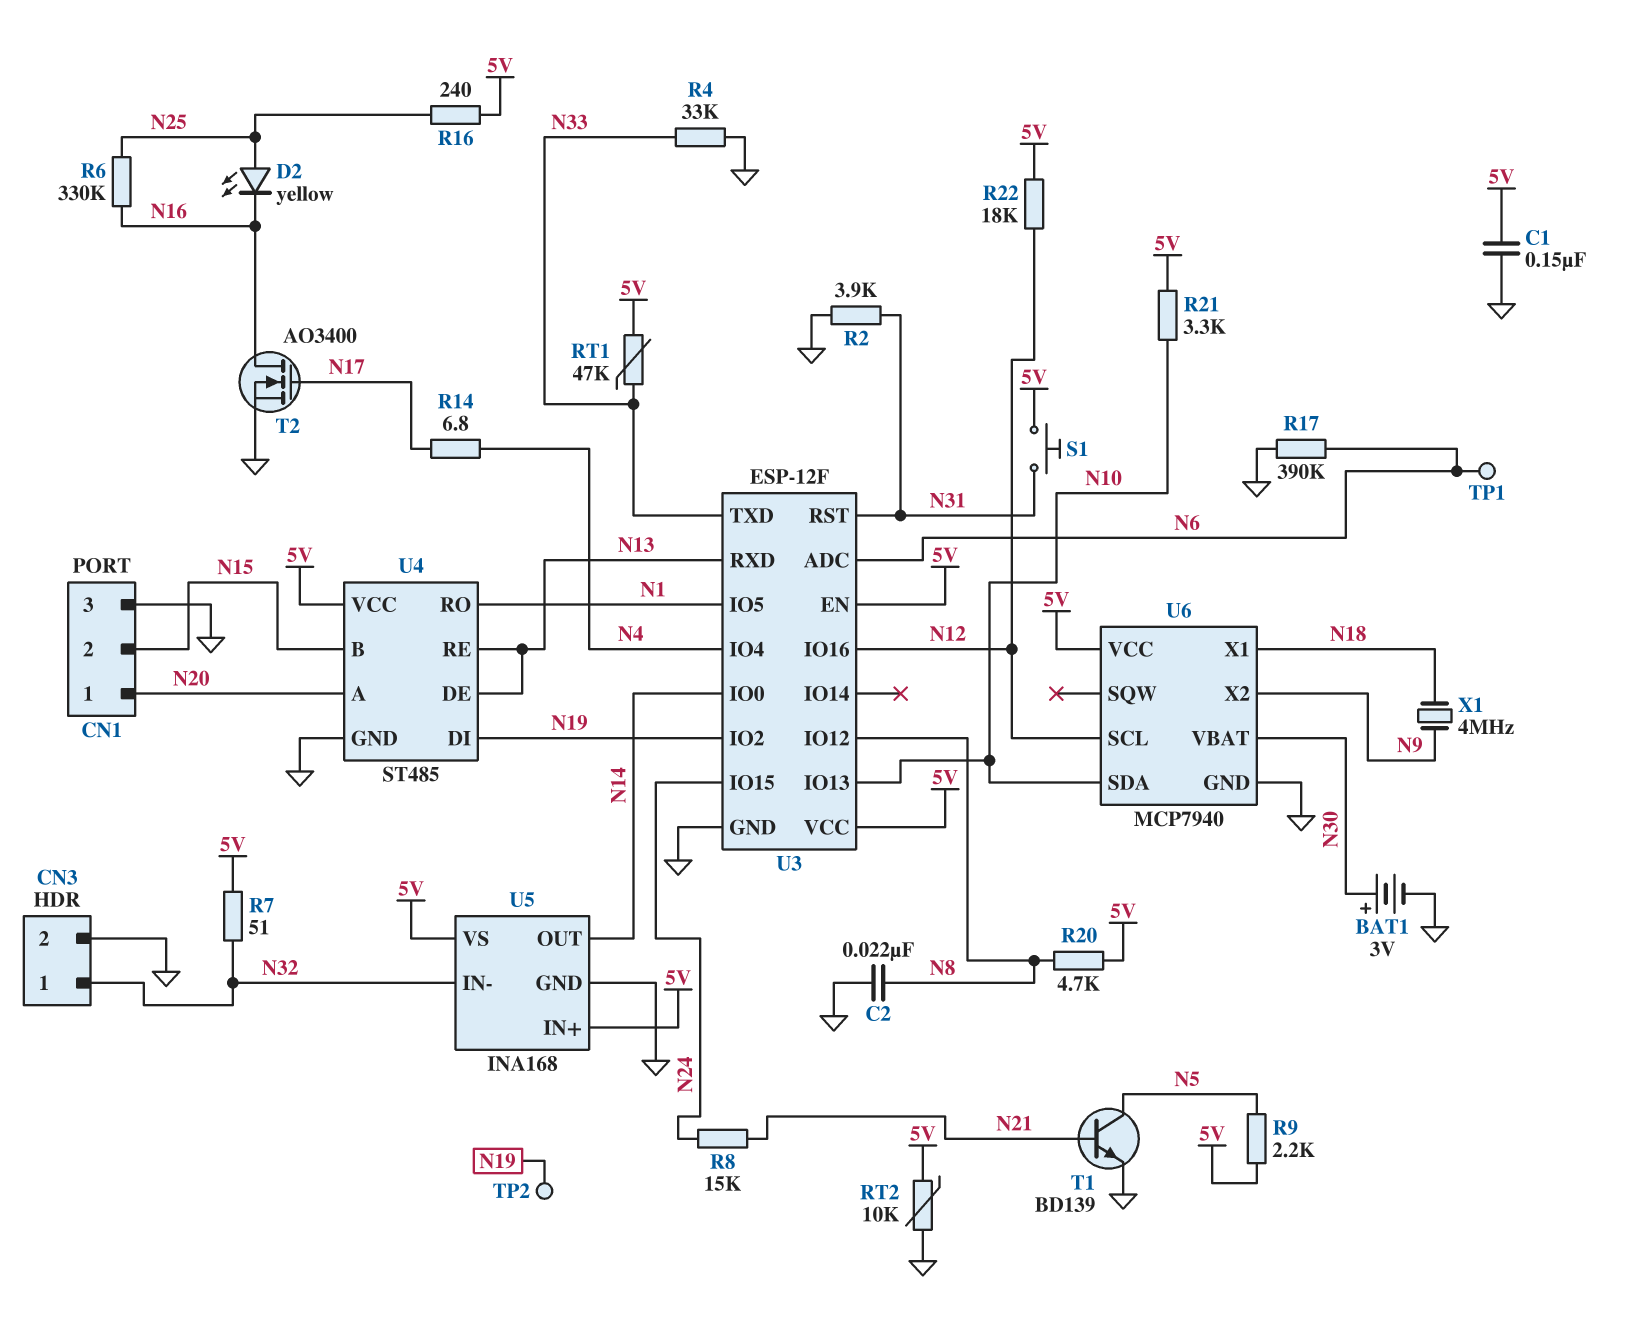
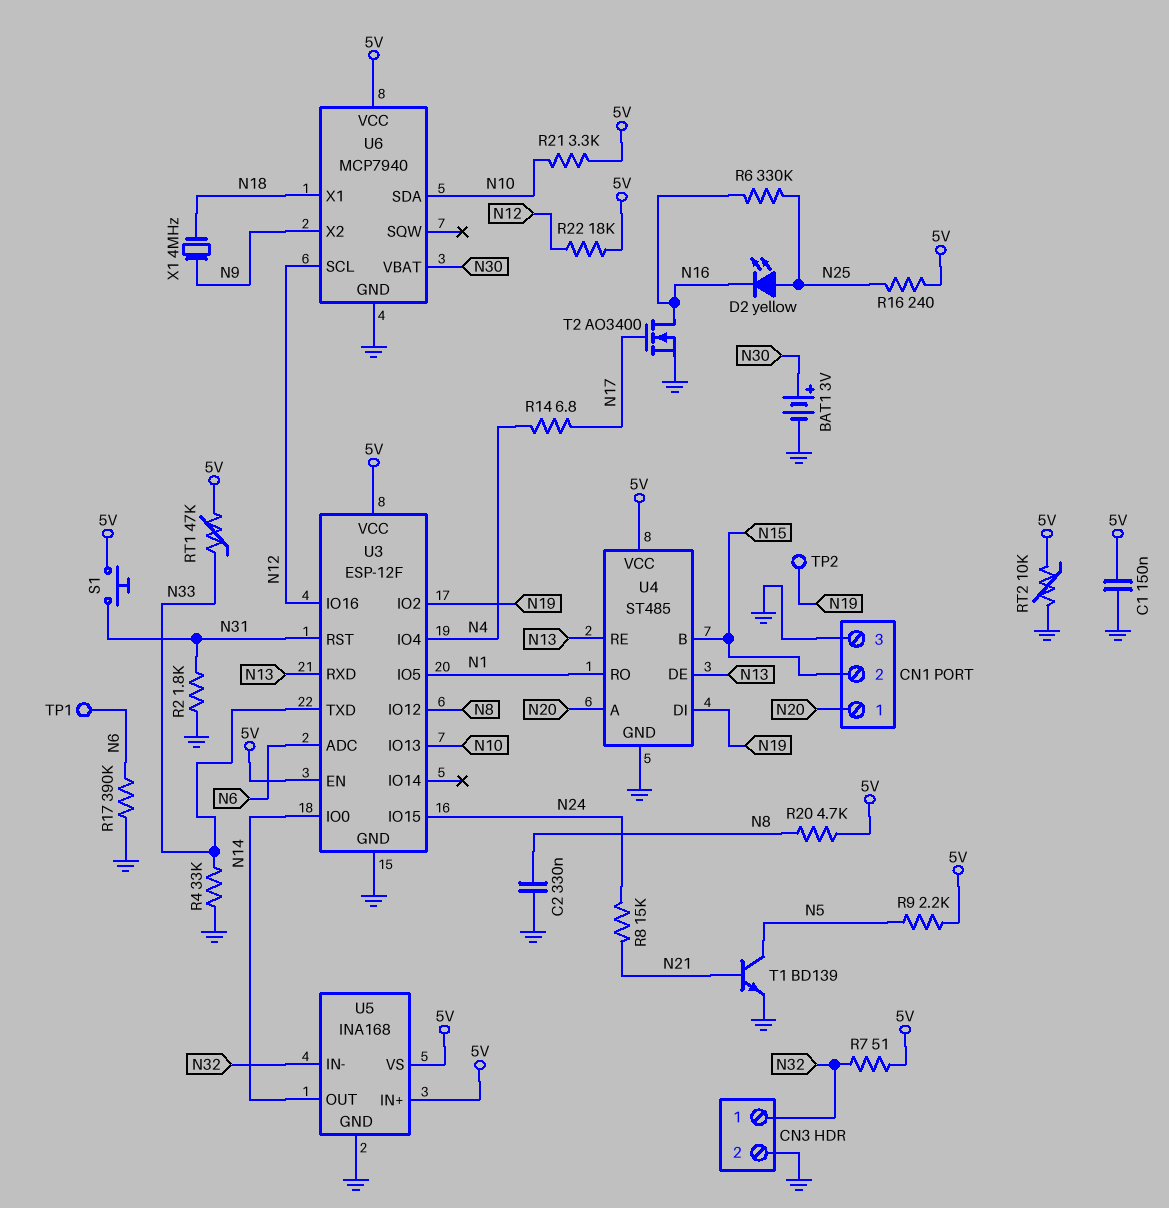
C2: 22nF (GND, N8) -> 330nF (GND, N8)
R2: 3.9k (GND, N31) -> 1.8k (GND, N31)

